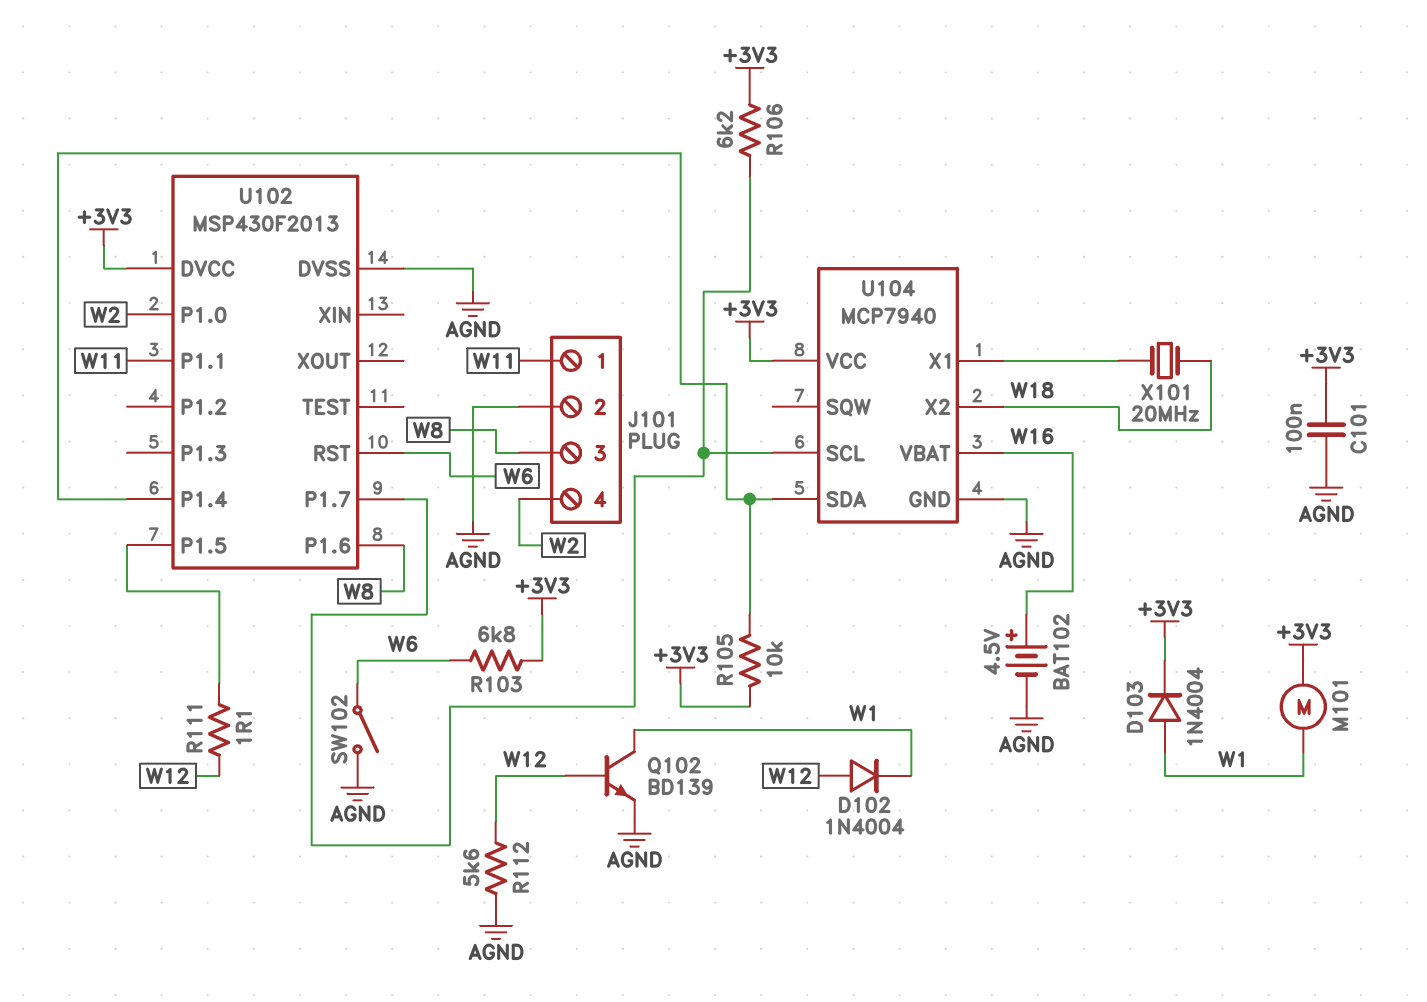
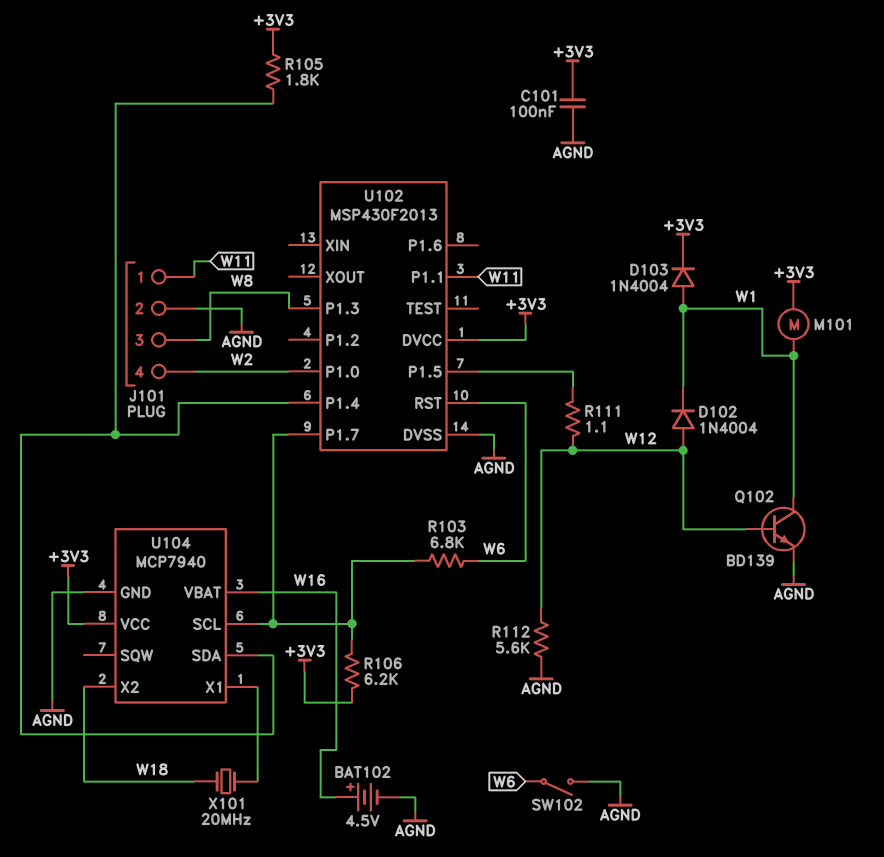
R103: 6.8k (+3V3, W6) -> 6.8k (U102/P1.7, W6)
R105: 10k (+3V3, U102/P1.4) -> 1.8k (+3V3, U102/P1.4)
U102 pin P1.3: none -> W8
U102 pin P1.6: W8 -> none

